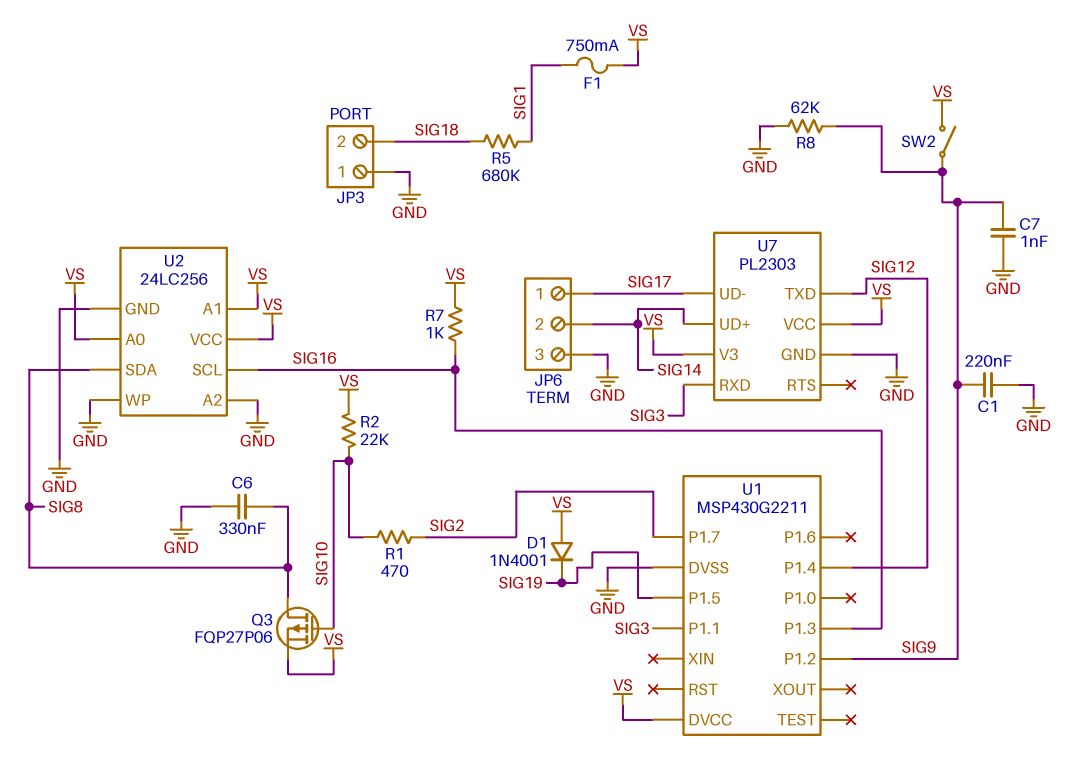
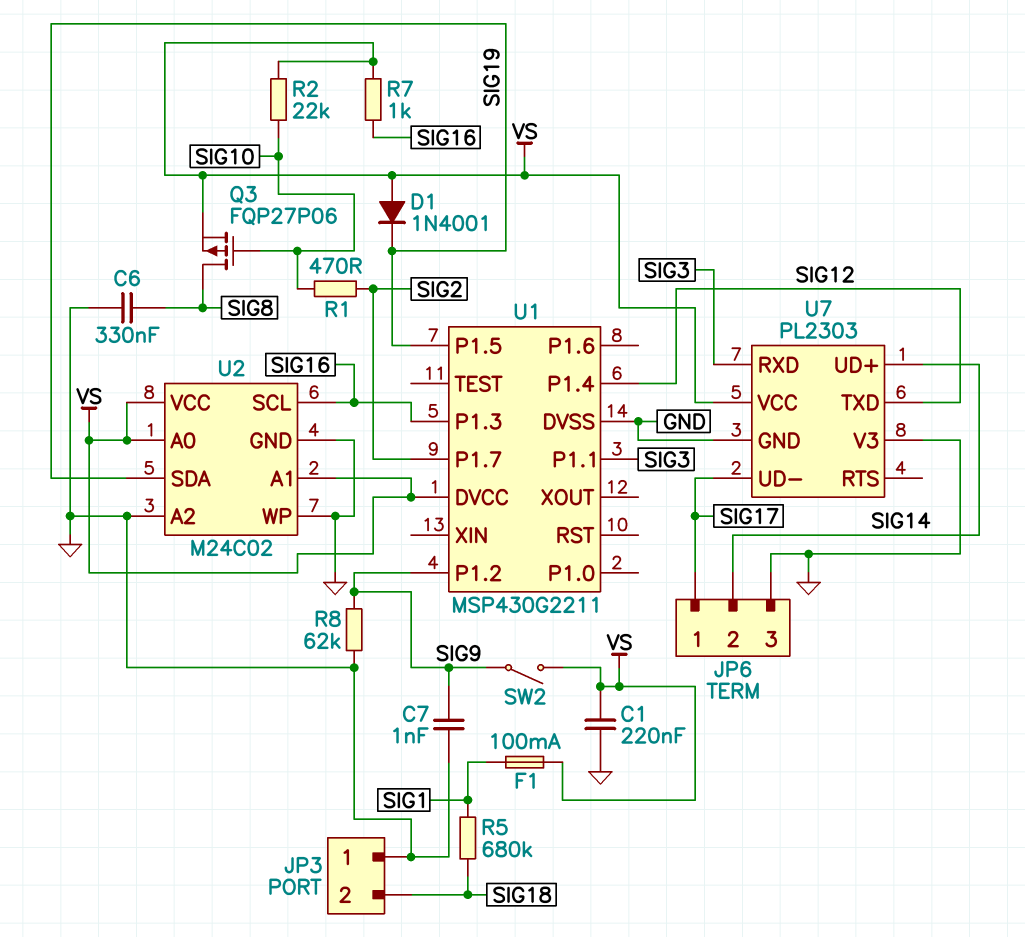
C1: 220nF (GND, SIG9) -> 220nF (GND, VS)
F1: 750mA (SIG1, VS) -> 100mA (SIG1, VS)
U2: 24LC256 -> M24C02
U2 pin SDA: SIG8 -> SIG19
U7 pin V3: VS -> GND

